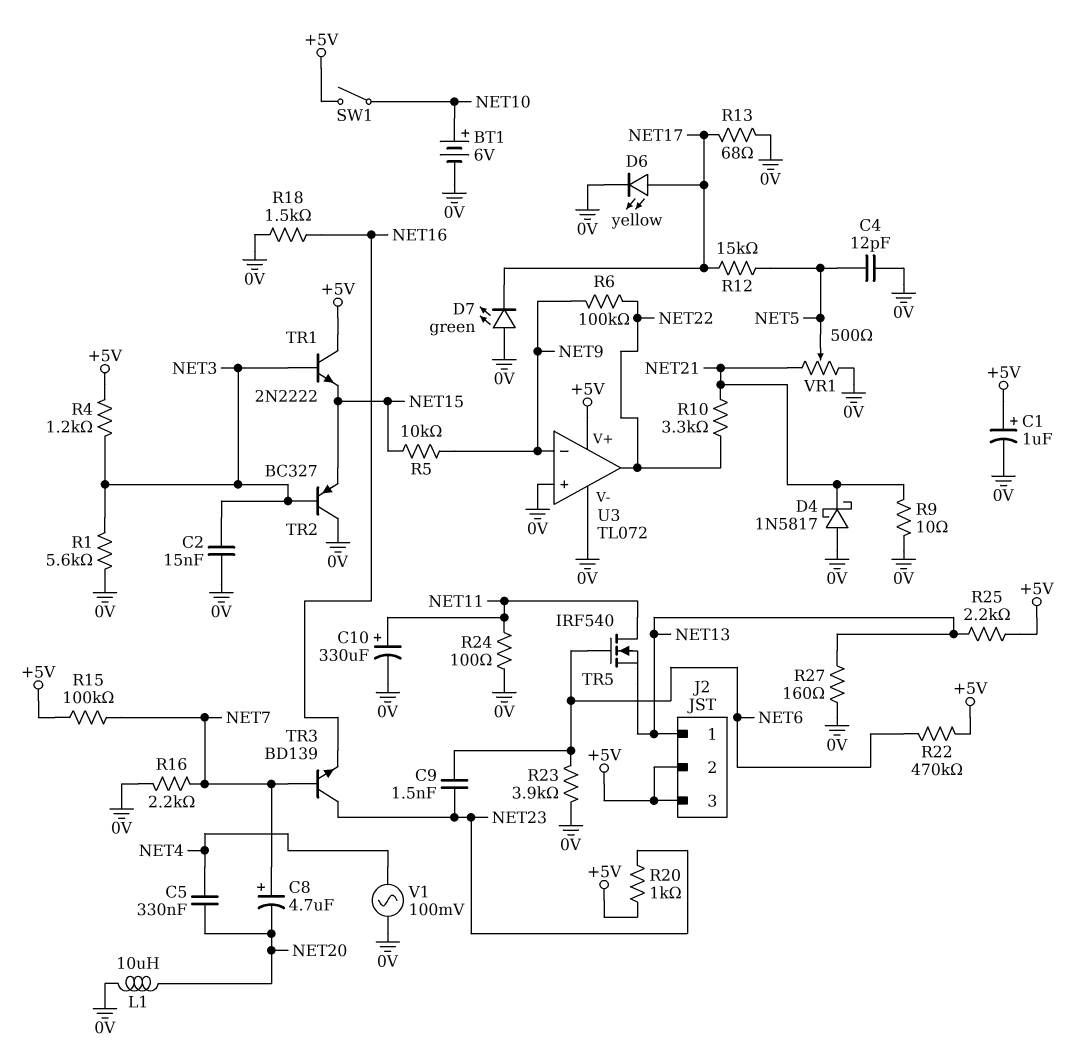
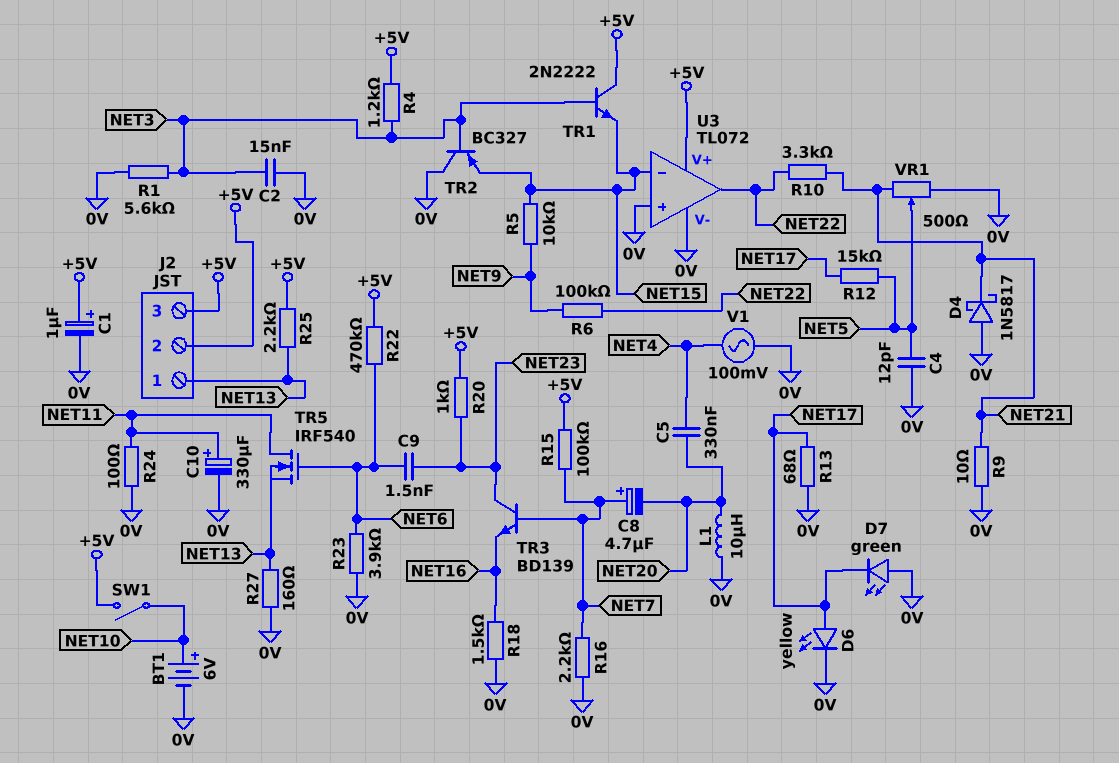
U3 pin in-: NET9 -> NET15

